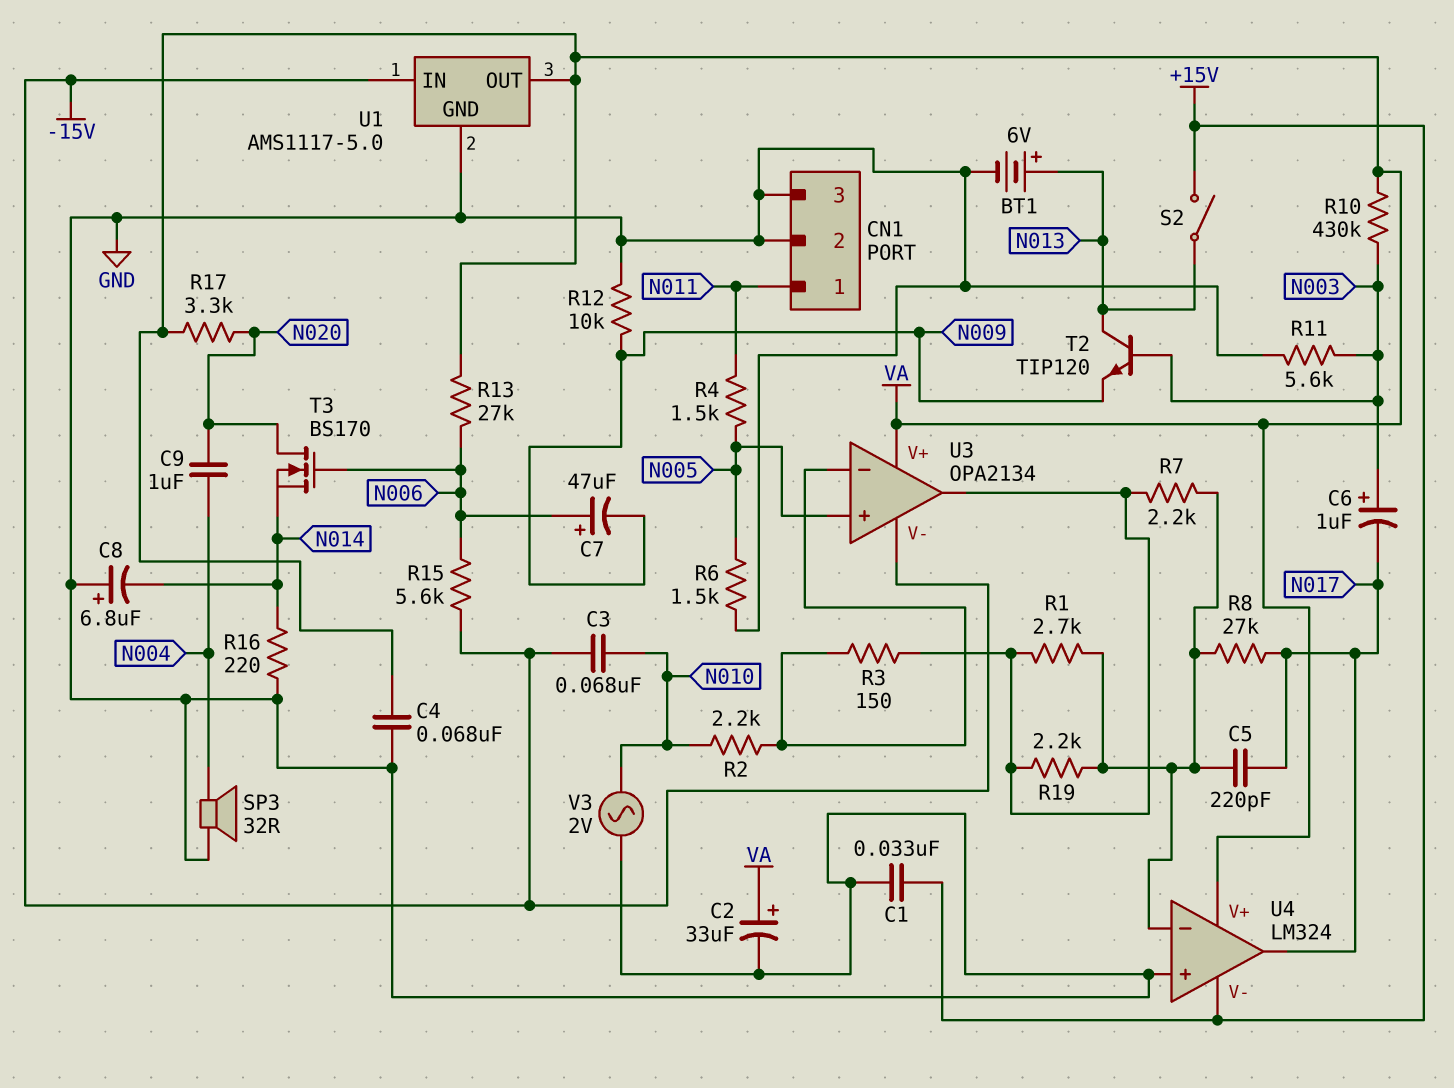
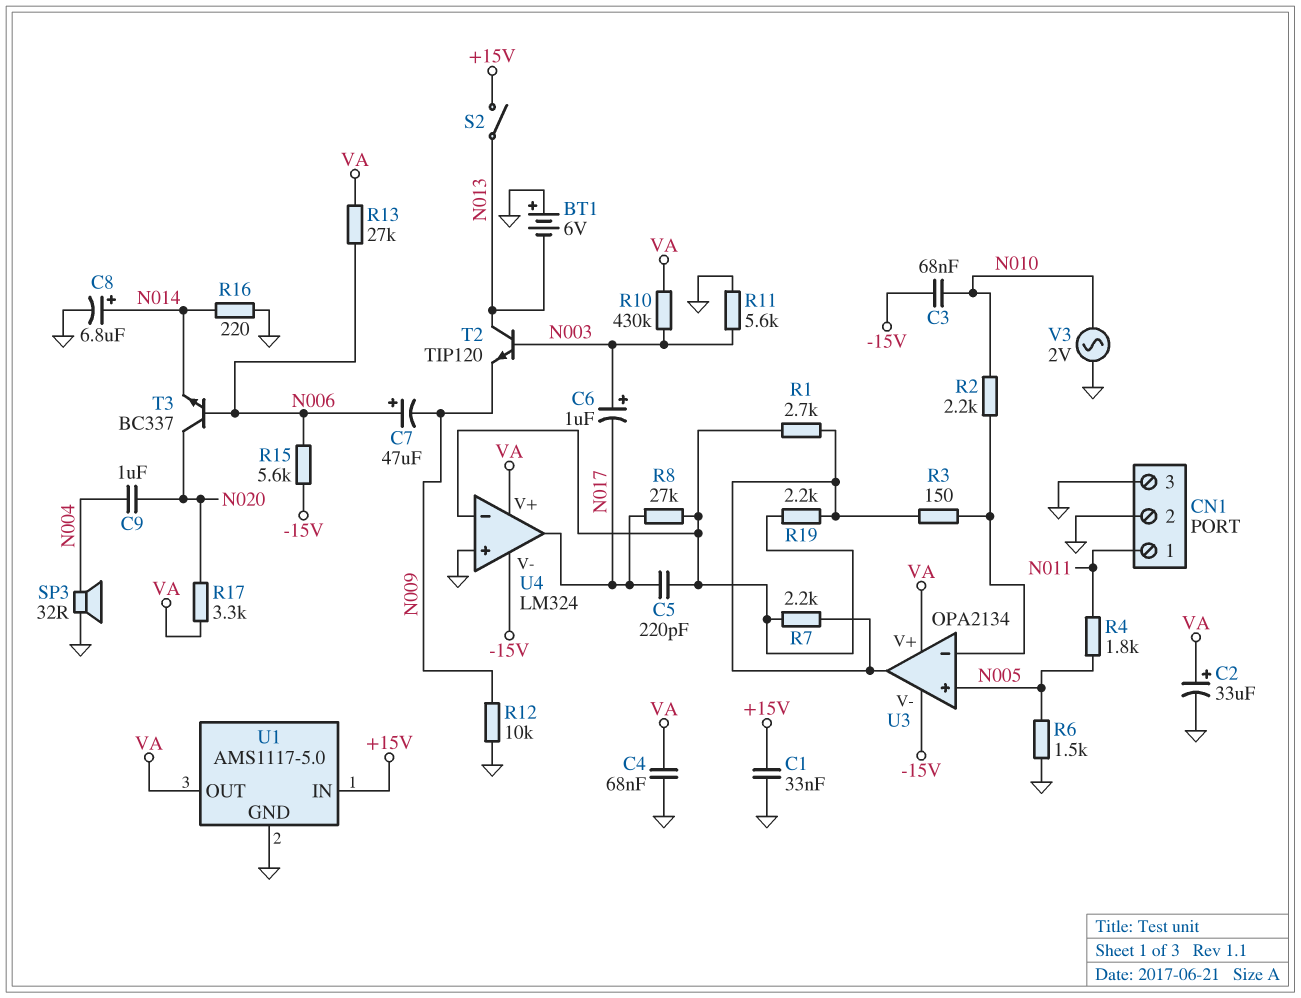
BT1: 6V (plus N013, minus GND) -> 6V (plus GND, minus N013)
C8: 6.8uF (plus GND, minus N014) -> 6.8uF (plus N014, minus GND)
R4: 1.5k (N005, N011) -> 1.8k (N005, N011)
T3: NMOS BS170 (G N006, D N020, S N014) -> NPN BC337 (B N006, C N020, E N014)
U1 pin IN: -15V -> +15V
U4 pin V-: +15V -> -15V

